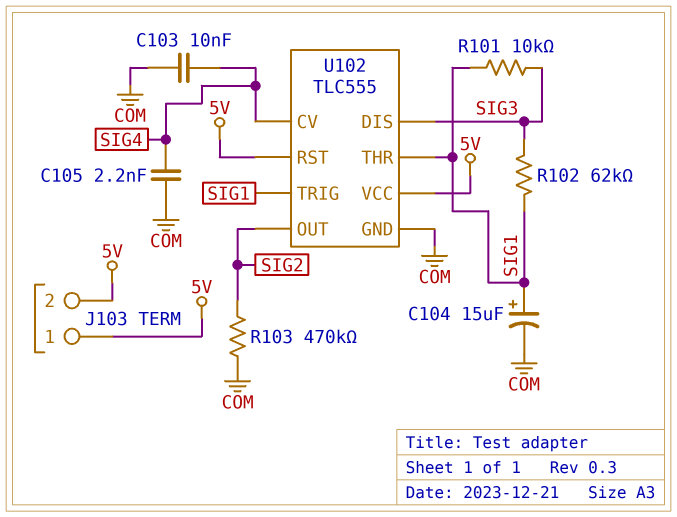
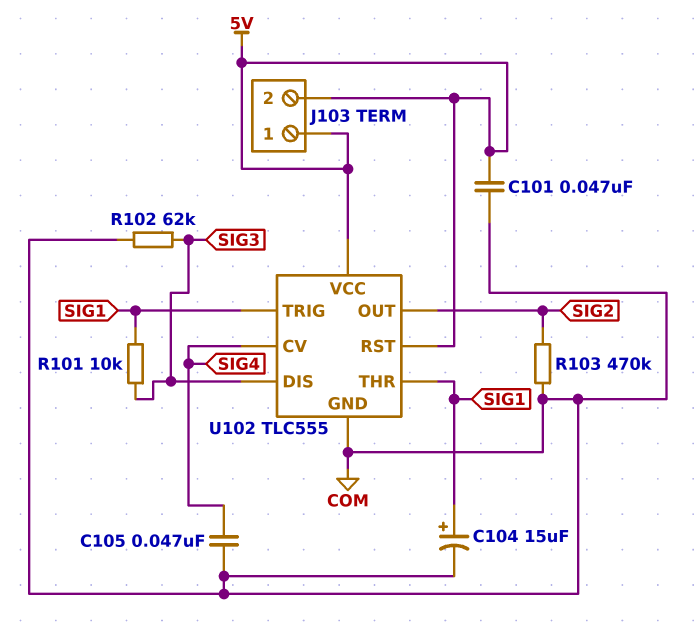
C101: none -> 47nF (5V, COM)
C103: 10nF (COM, SIG4) -> none
C105: 2.2nF (COM, SIG4) -> 47nF (COM, SIG4)
R102: 62k (SIG1, SIG3) -> 62k (COM, SIG3)

